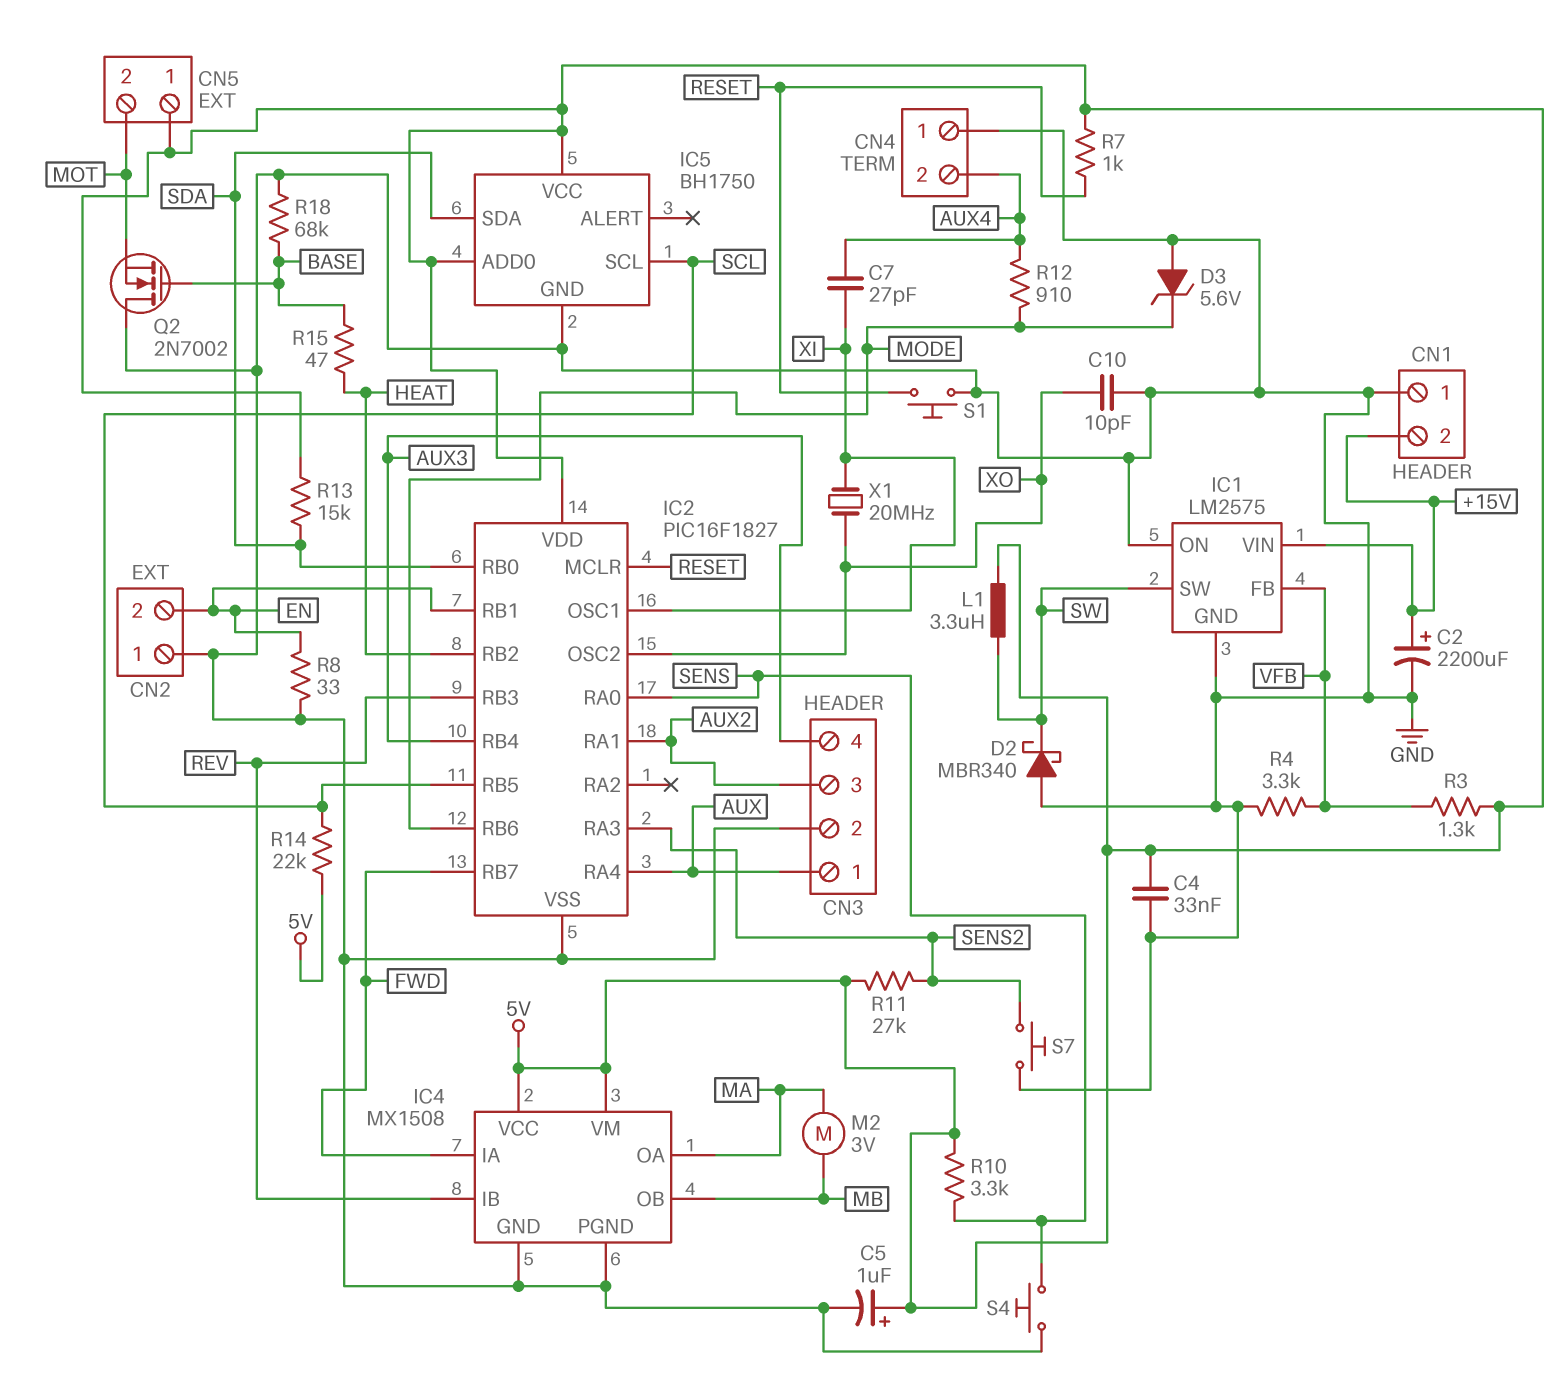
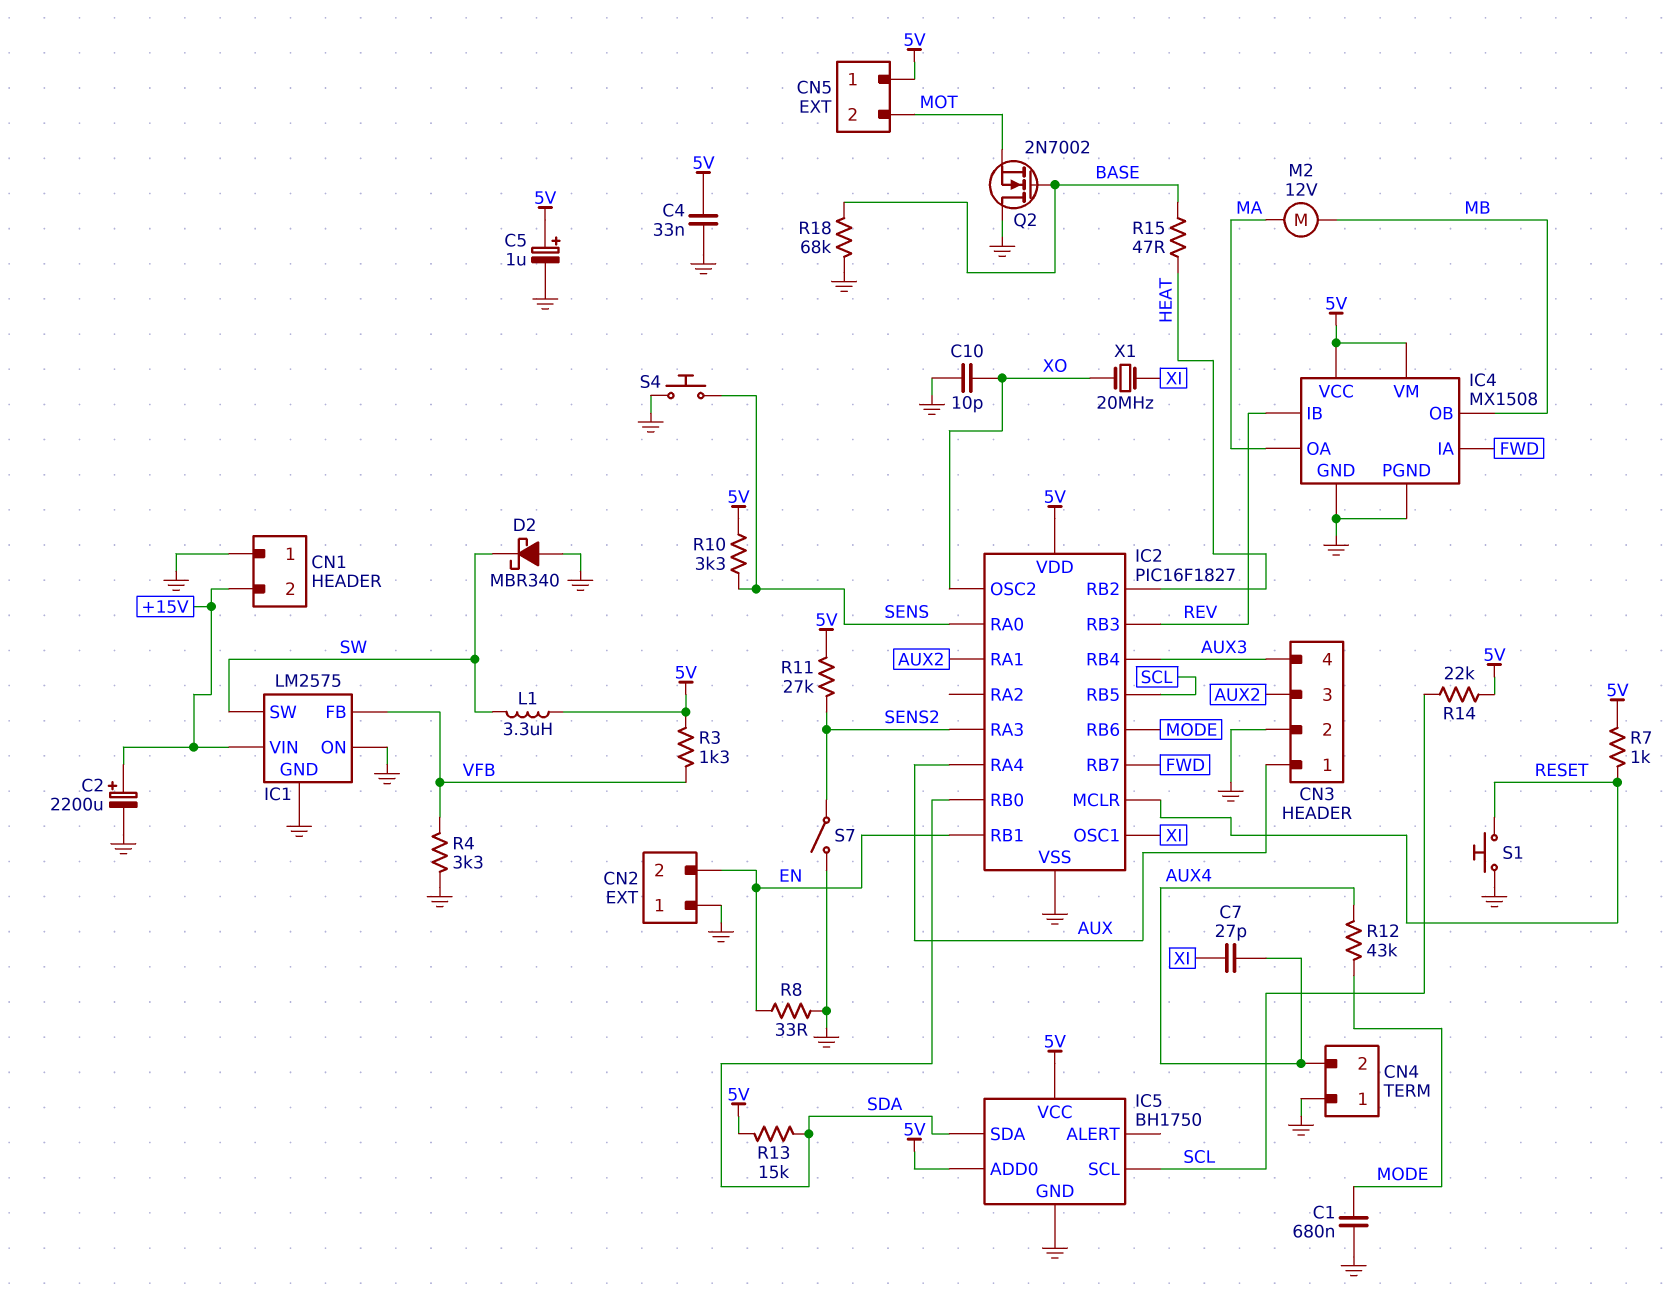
C1: none -> 680nF (GND, MODE)
D3: zener 5.6V (A GND, K MODE) -> none
M2: motor 3V (MA, MB) -> motor 12V (MA, MB)
R12: 910 (AUX4, MODE) -> 43k (AUX4, MODE)
S7: button (GND, SENS2) -> switch (GND, SENS2)

